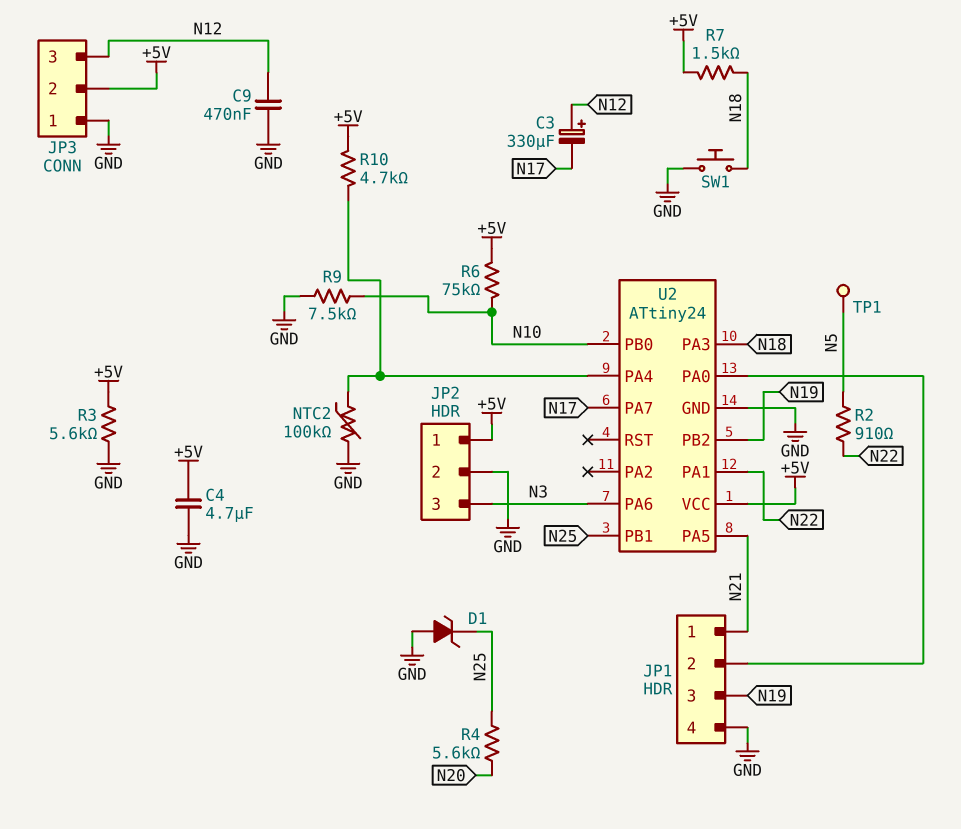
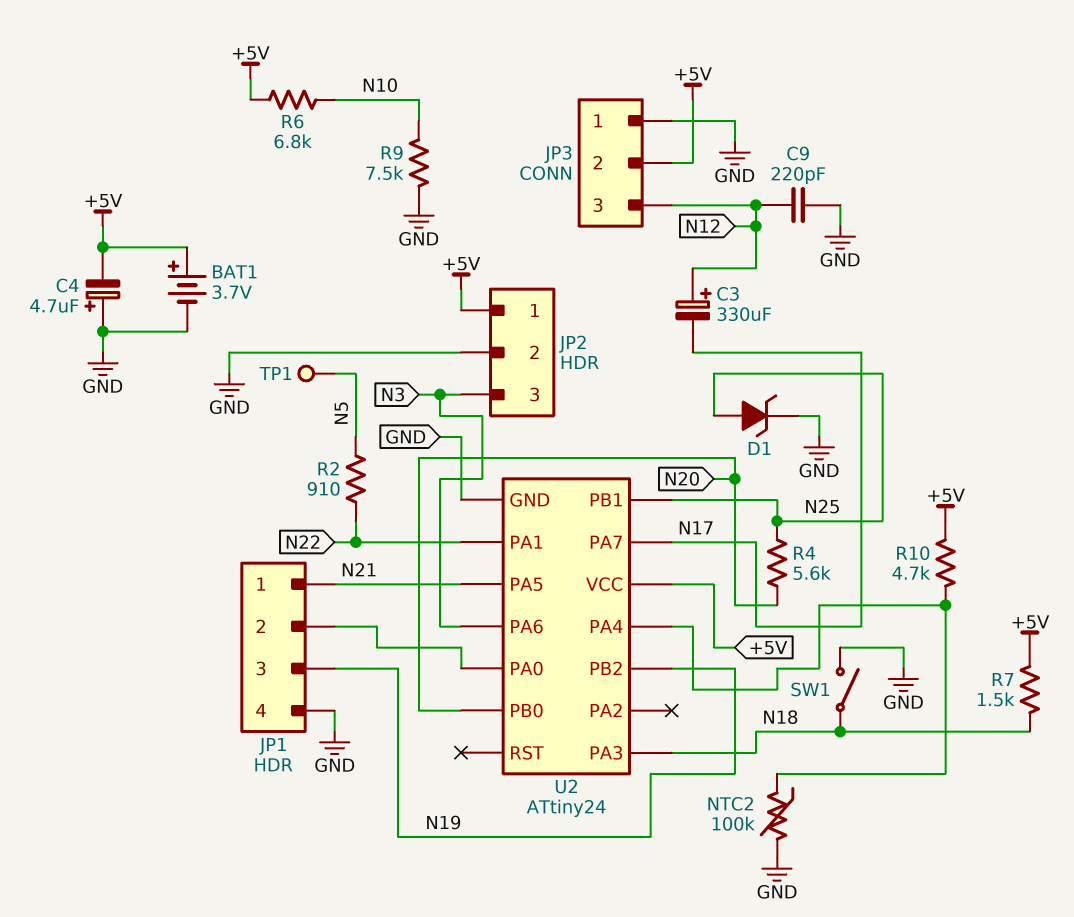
BAT1: none -> 3.7V (plus +5V, minus GND)
C4: 4.7uF (+5V, GND) -> 4.7uF (plus GND, minus +5V)
C9: 470nF (GND, N12) -> 220pF (GND, N12)
D1: zener (A GND, K N25) -> zener (A N25, K GND)
R3: 5.6k (+5V, GND) -> none
R6: 75k (+5V, N10) -> 6.8k (+5V, N10)
SW1: button (GND, N18) -> switch (GND, N18)
U2 pin PB0: N10 -> N20

